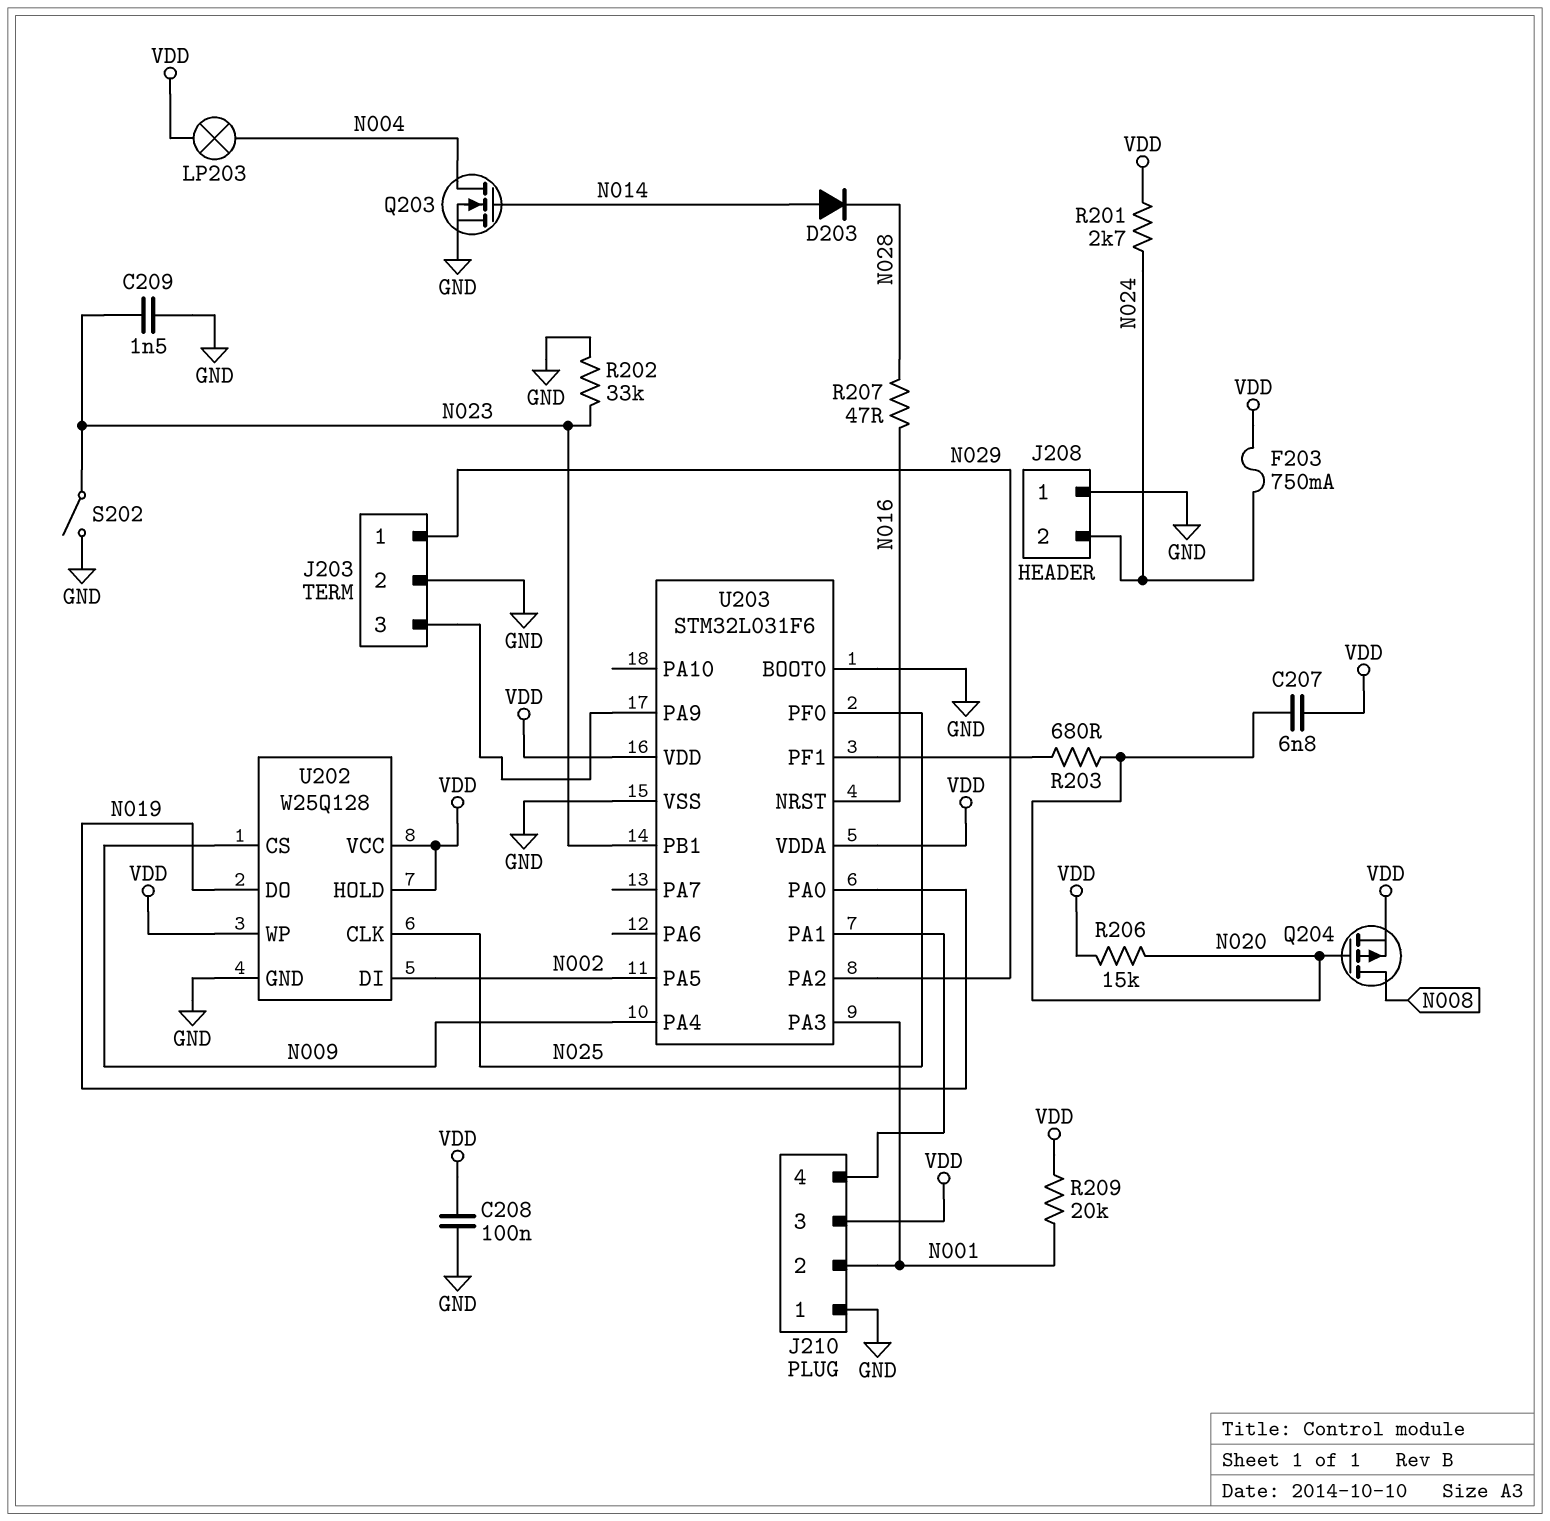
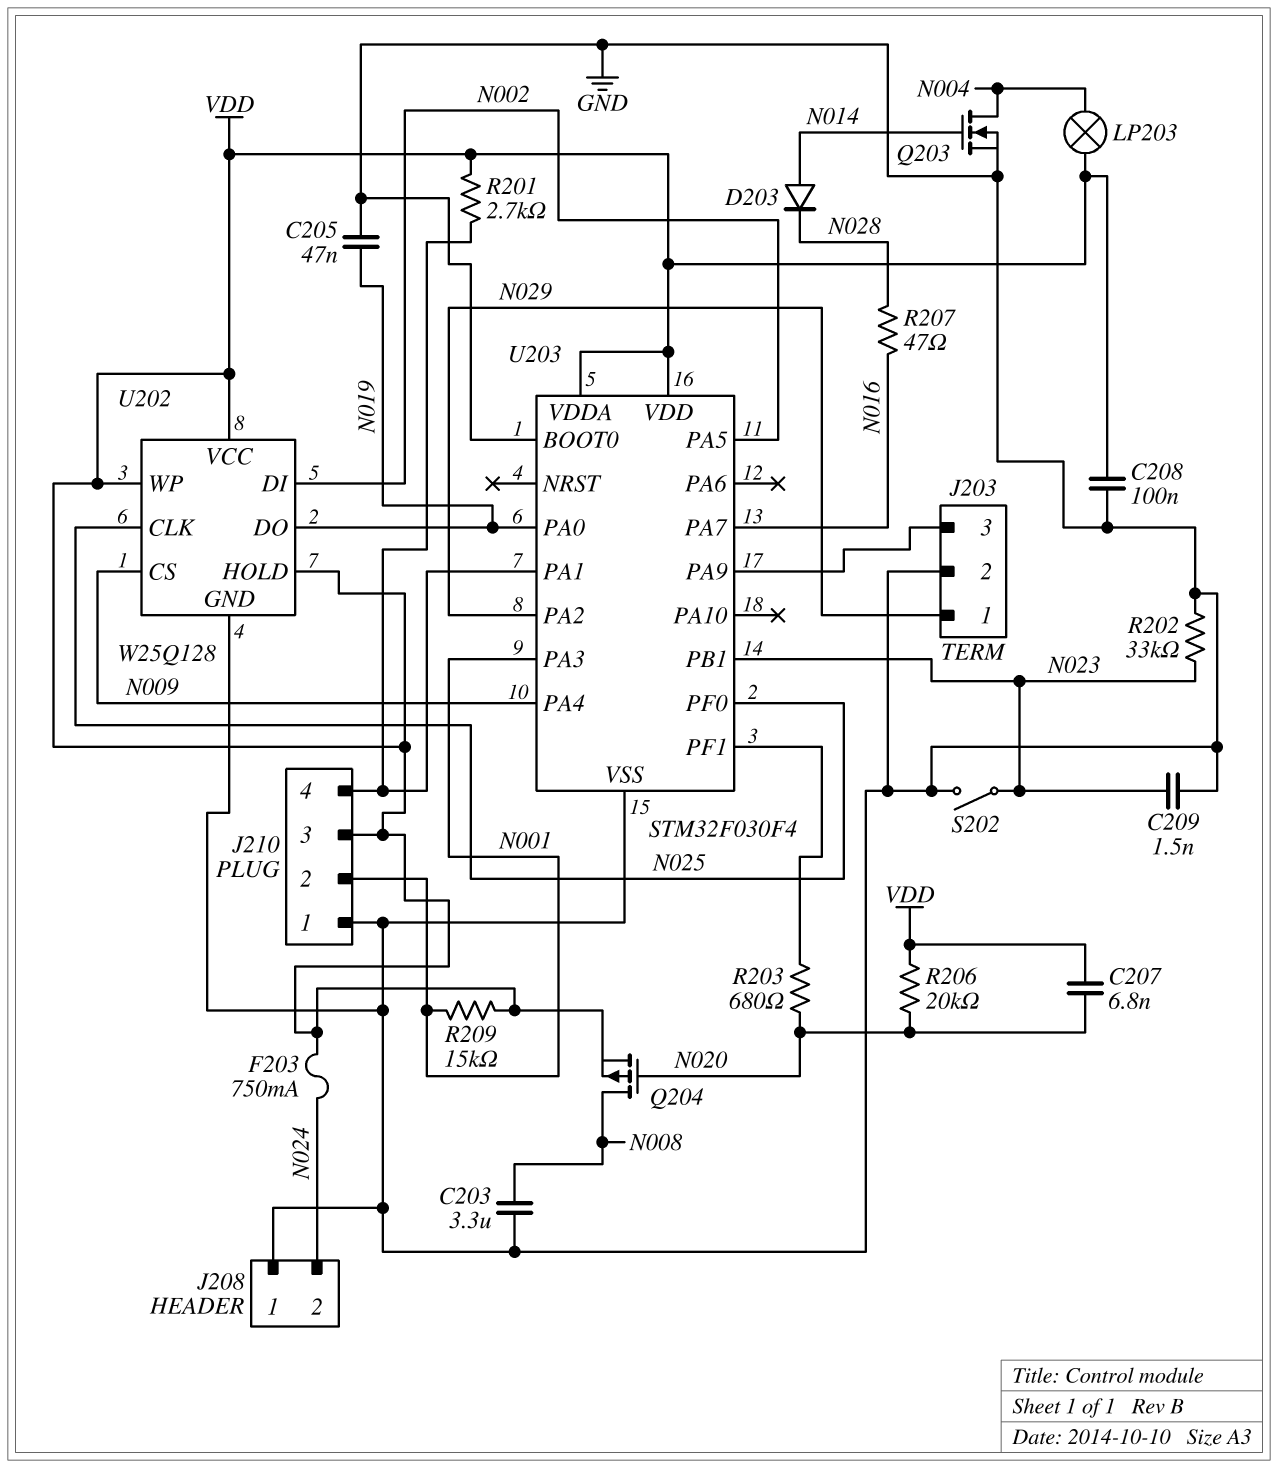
C203: none -> 3.3uF (GND, N008)
C205: none -> 47nF (GND, N019)
R201: 2.7k (N024, VDD) -> 2.7k (J210/4, VDD)
R206: 15k (N020, VDD) -> 20k (N020, VDD)
R209: 20k (N001, VDD) -> 15k (N001, VDD)
U203: STM32L031F6 -> STM32F030F4
U203 pin NRST: N016 -> none
U203 pin PA7: none -> N016

